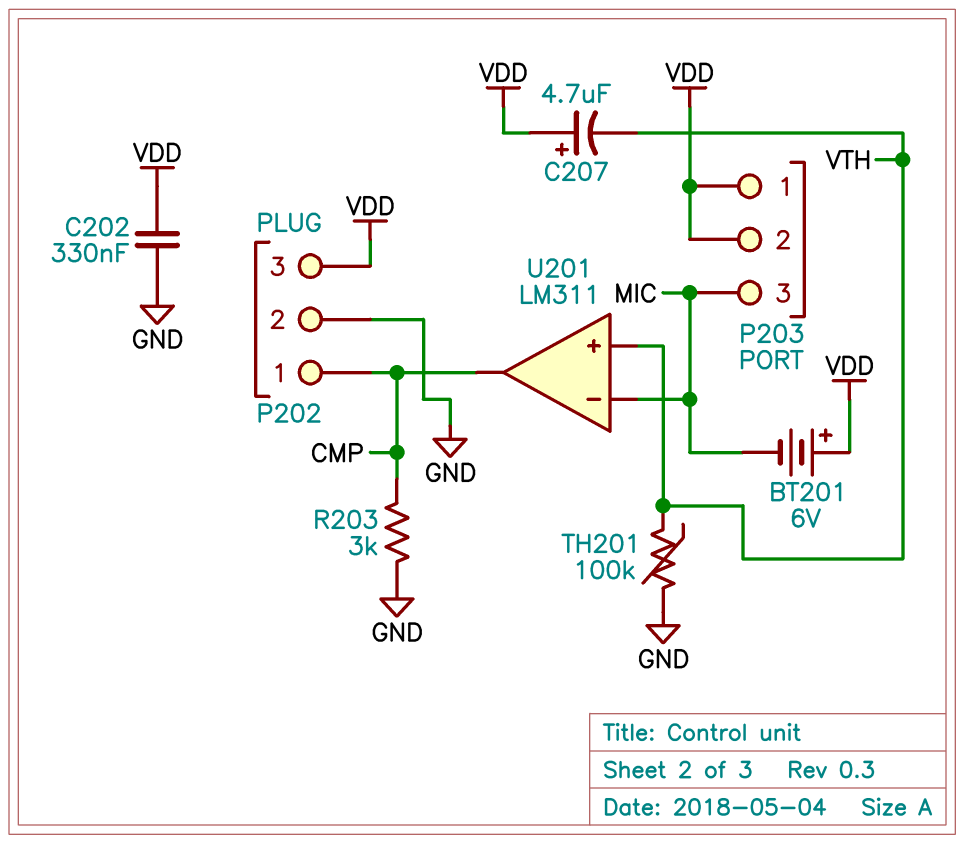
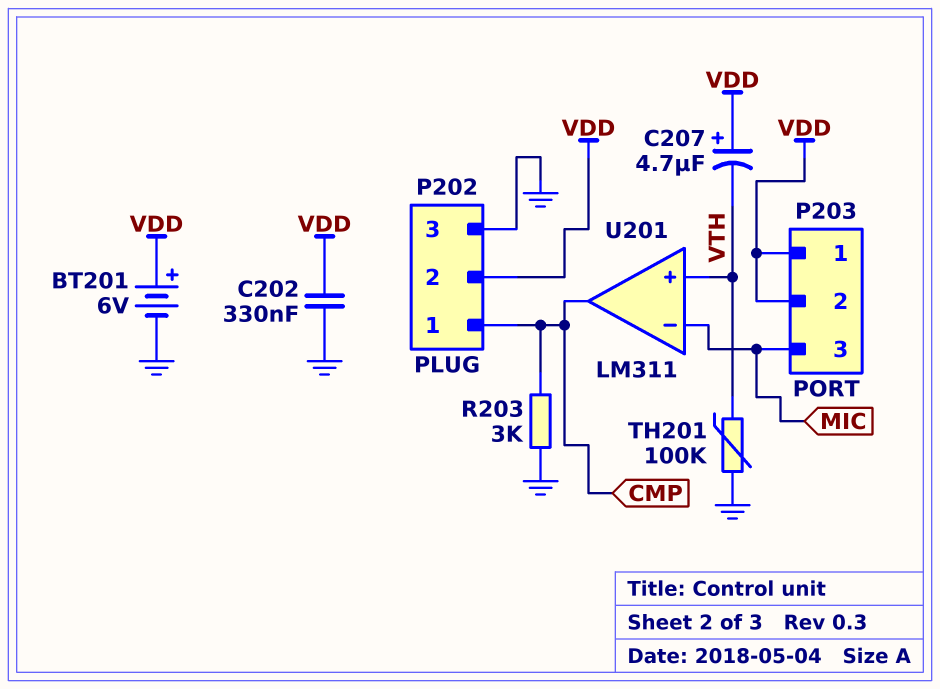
BT201: 6V (plus VDD, minus MIC) -> 6V (plus VDD, minus GND)
P202 pin 2: GND -> VDD
P202 pin 3: VDD -> GND

